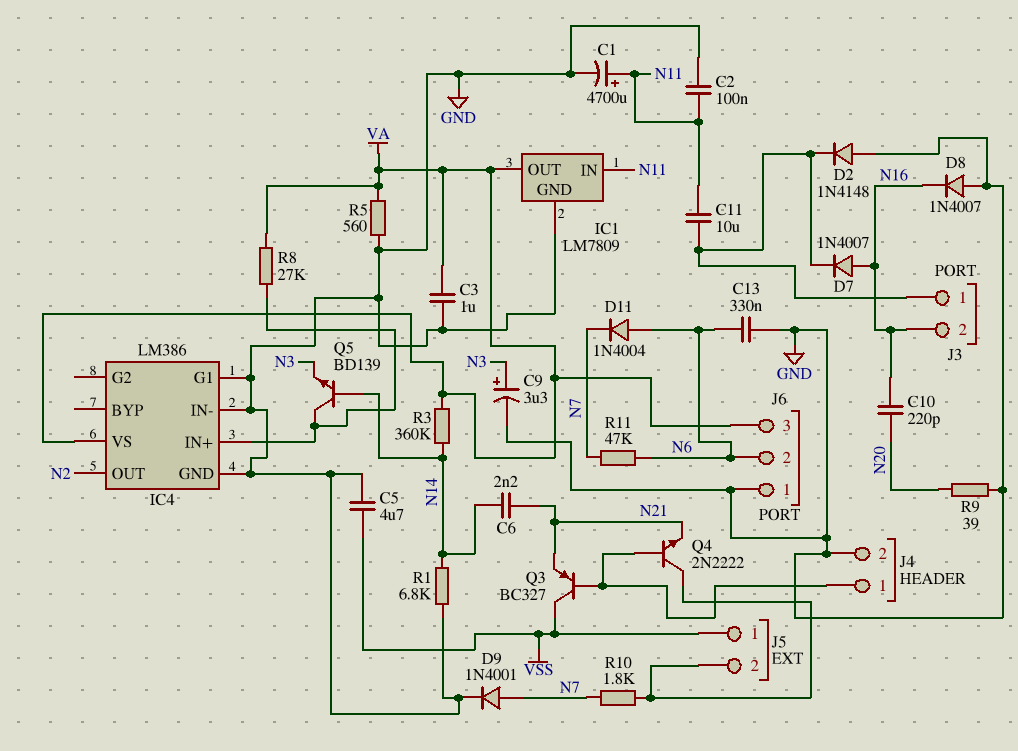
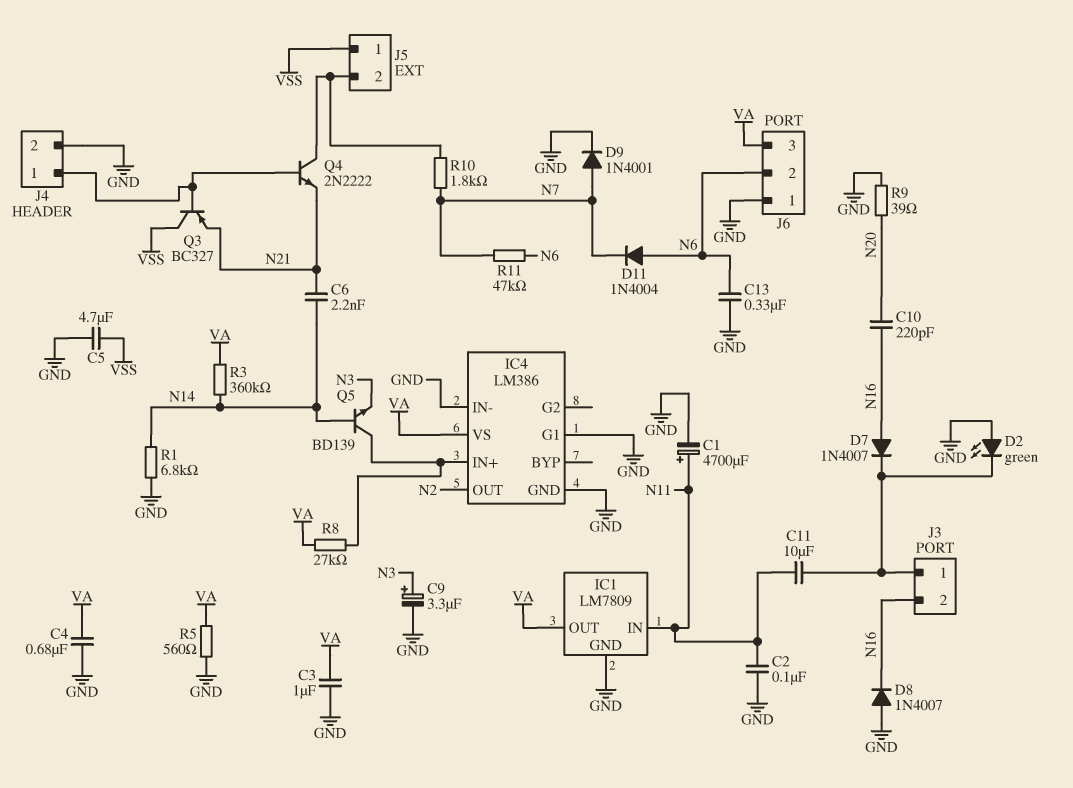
C4: none -> 680nF (GND, VA)
D2: diode 1N4148 (A GND, K J3/1) -> LED green (A GND, K J3/1)

